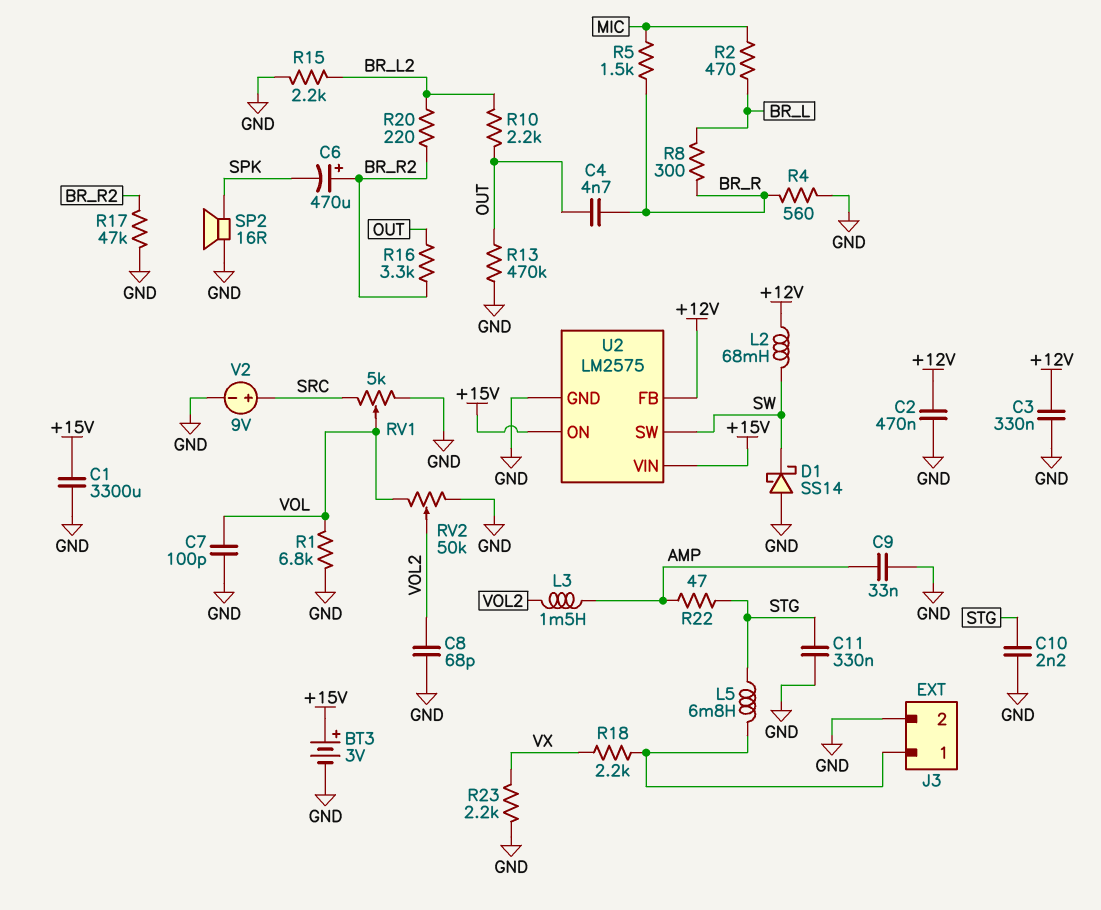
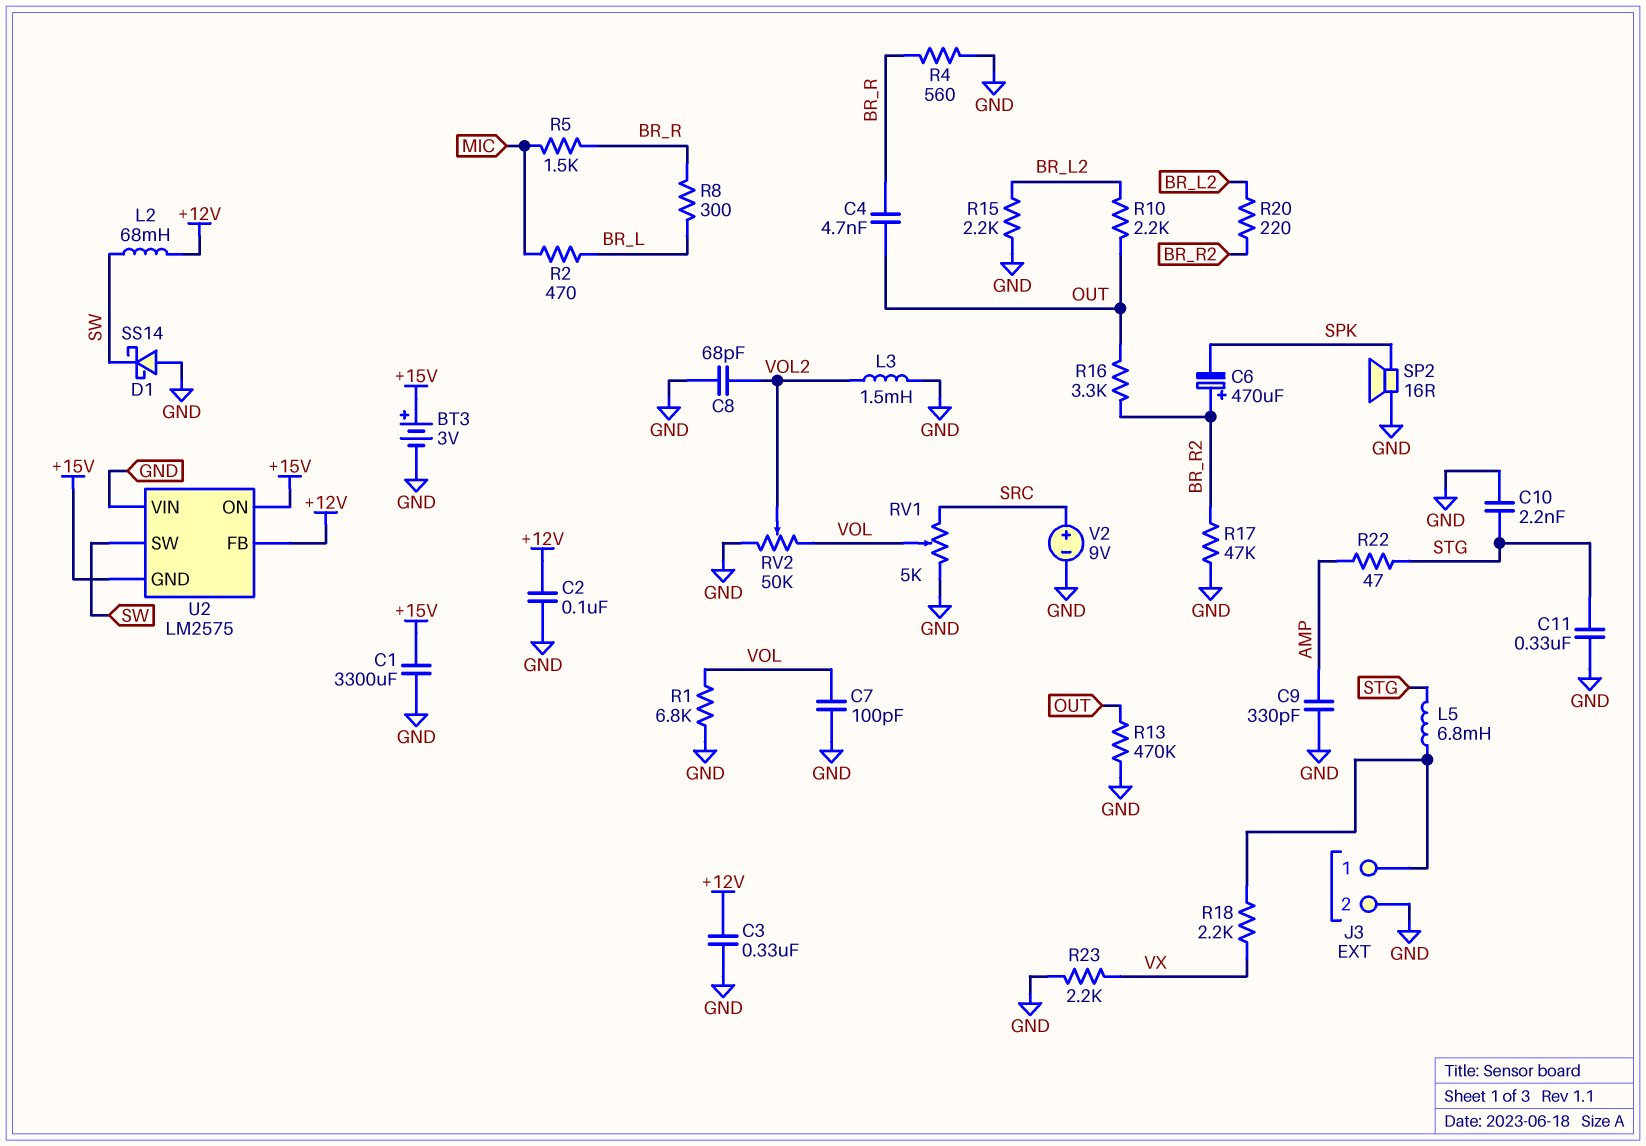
C2: 470nF (+12V, GND) -> 100nF (+12V, GND)
C9: 33nF (AMP, GND) -> 330pF (AMP, GND)
L3: 1.5mH (AMP, VOL2) -> 1.5mH (GND, VOL2)
U2 pin GND: GND -> +15V
U2 pin VIN: +15V -> GND

